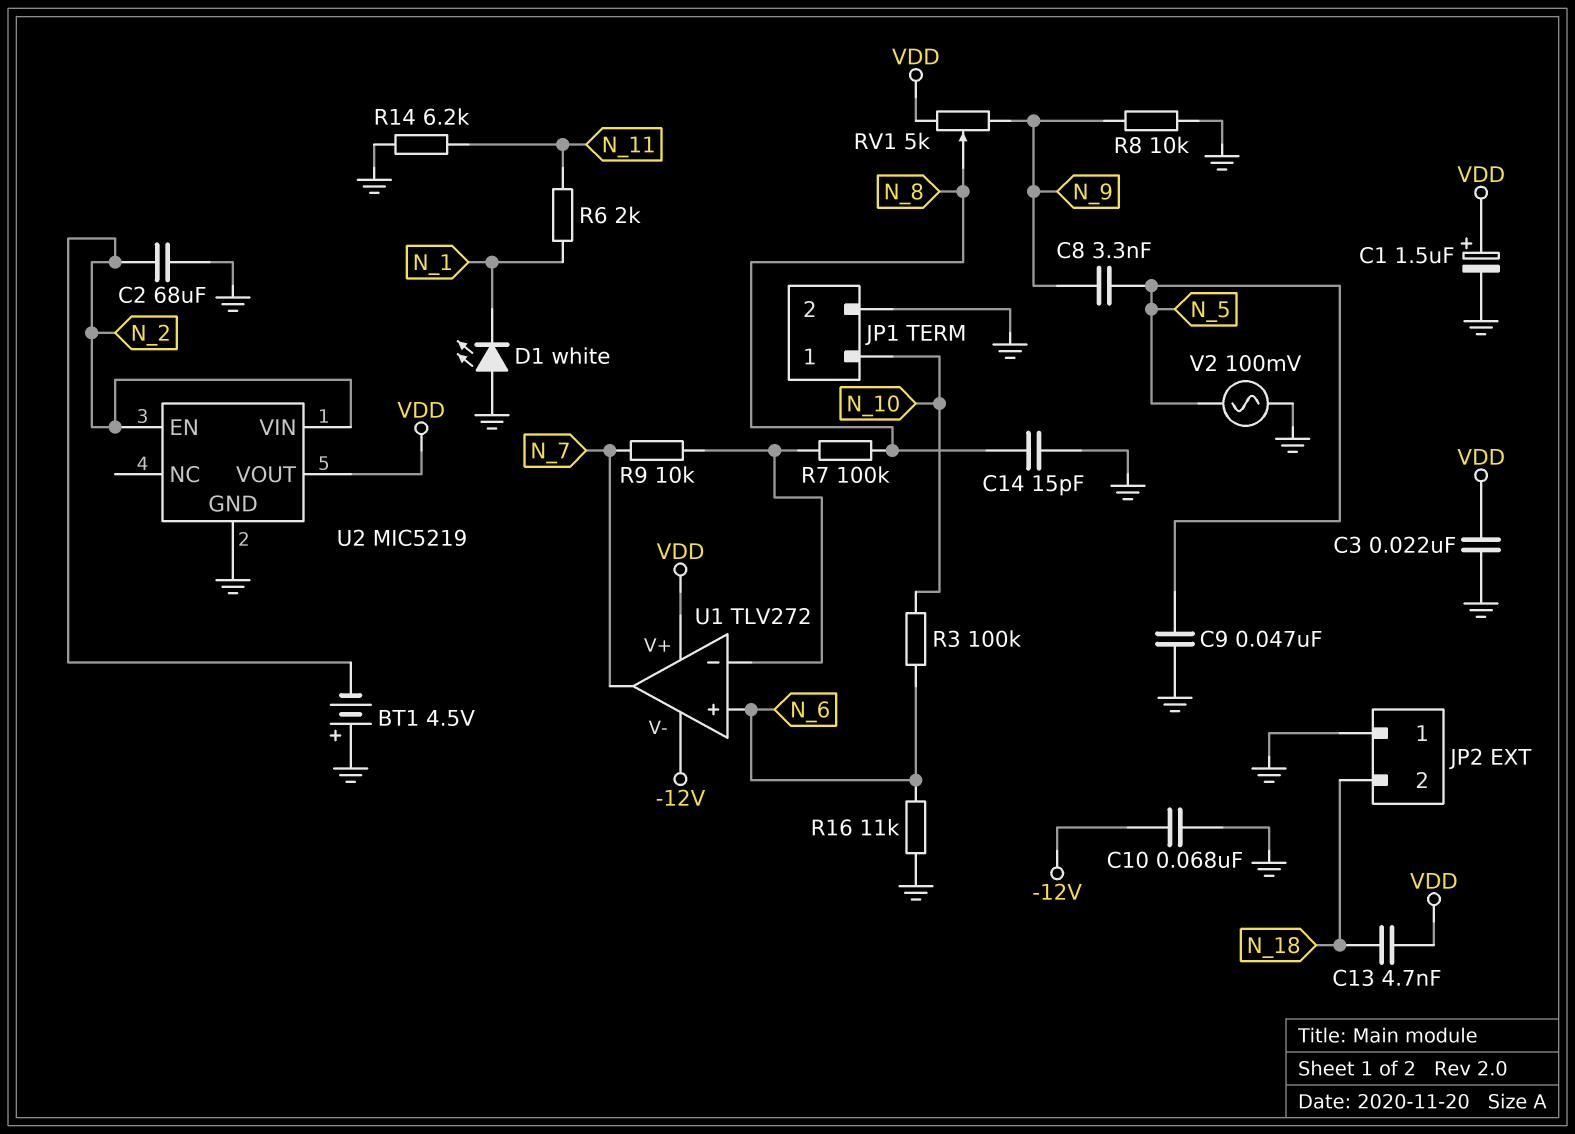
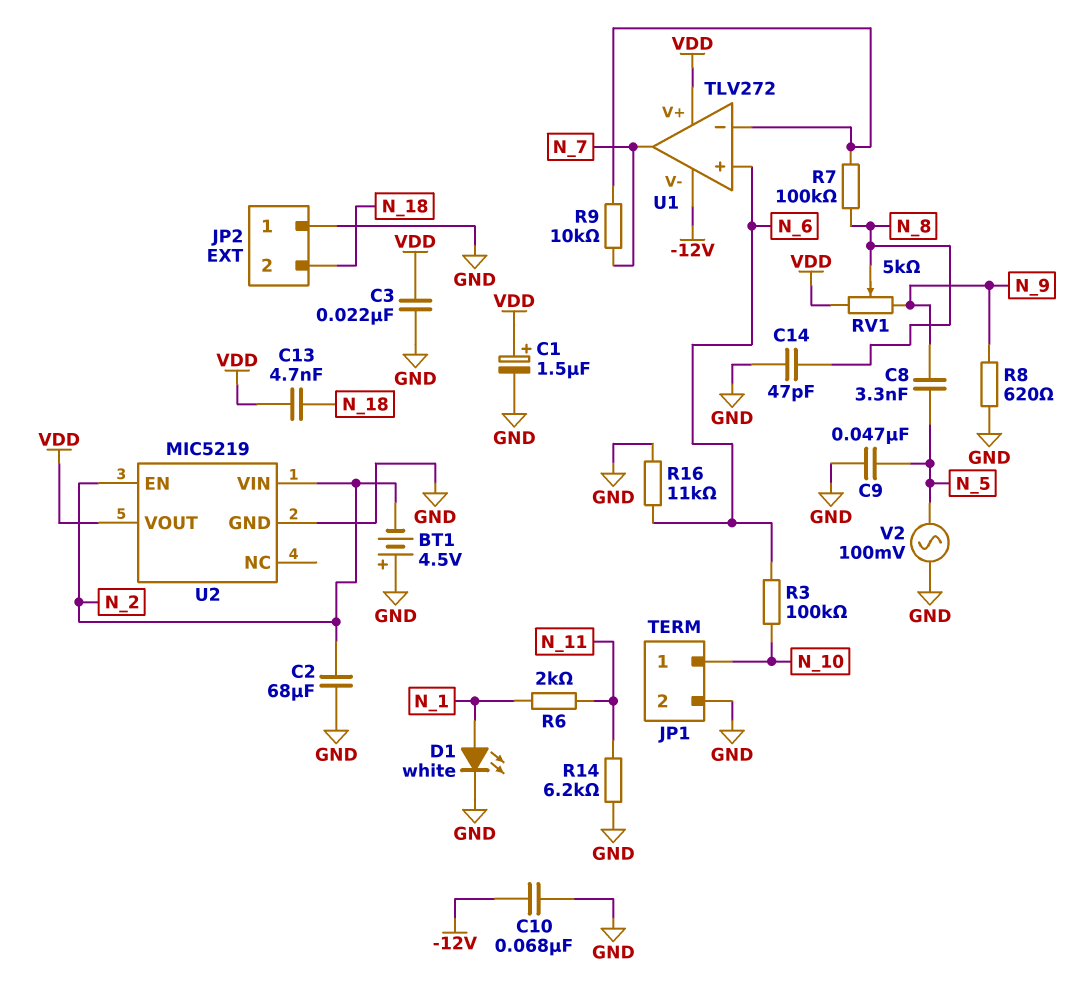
C14: 15pF (GND, N_8) -> 47pF (GND, N_8)
D1: LED white (A GND, K N_1) -> LED white (A N_1, K GND)
R8: 10k (GND, N_9) -> 620 (GND, N_9)

